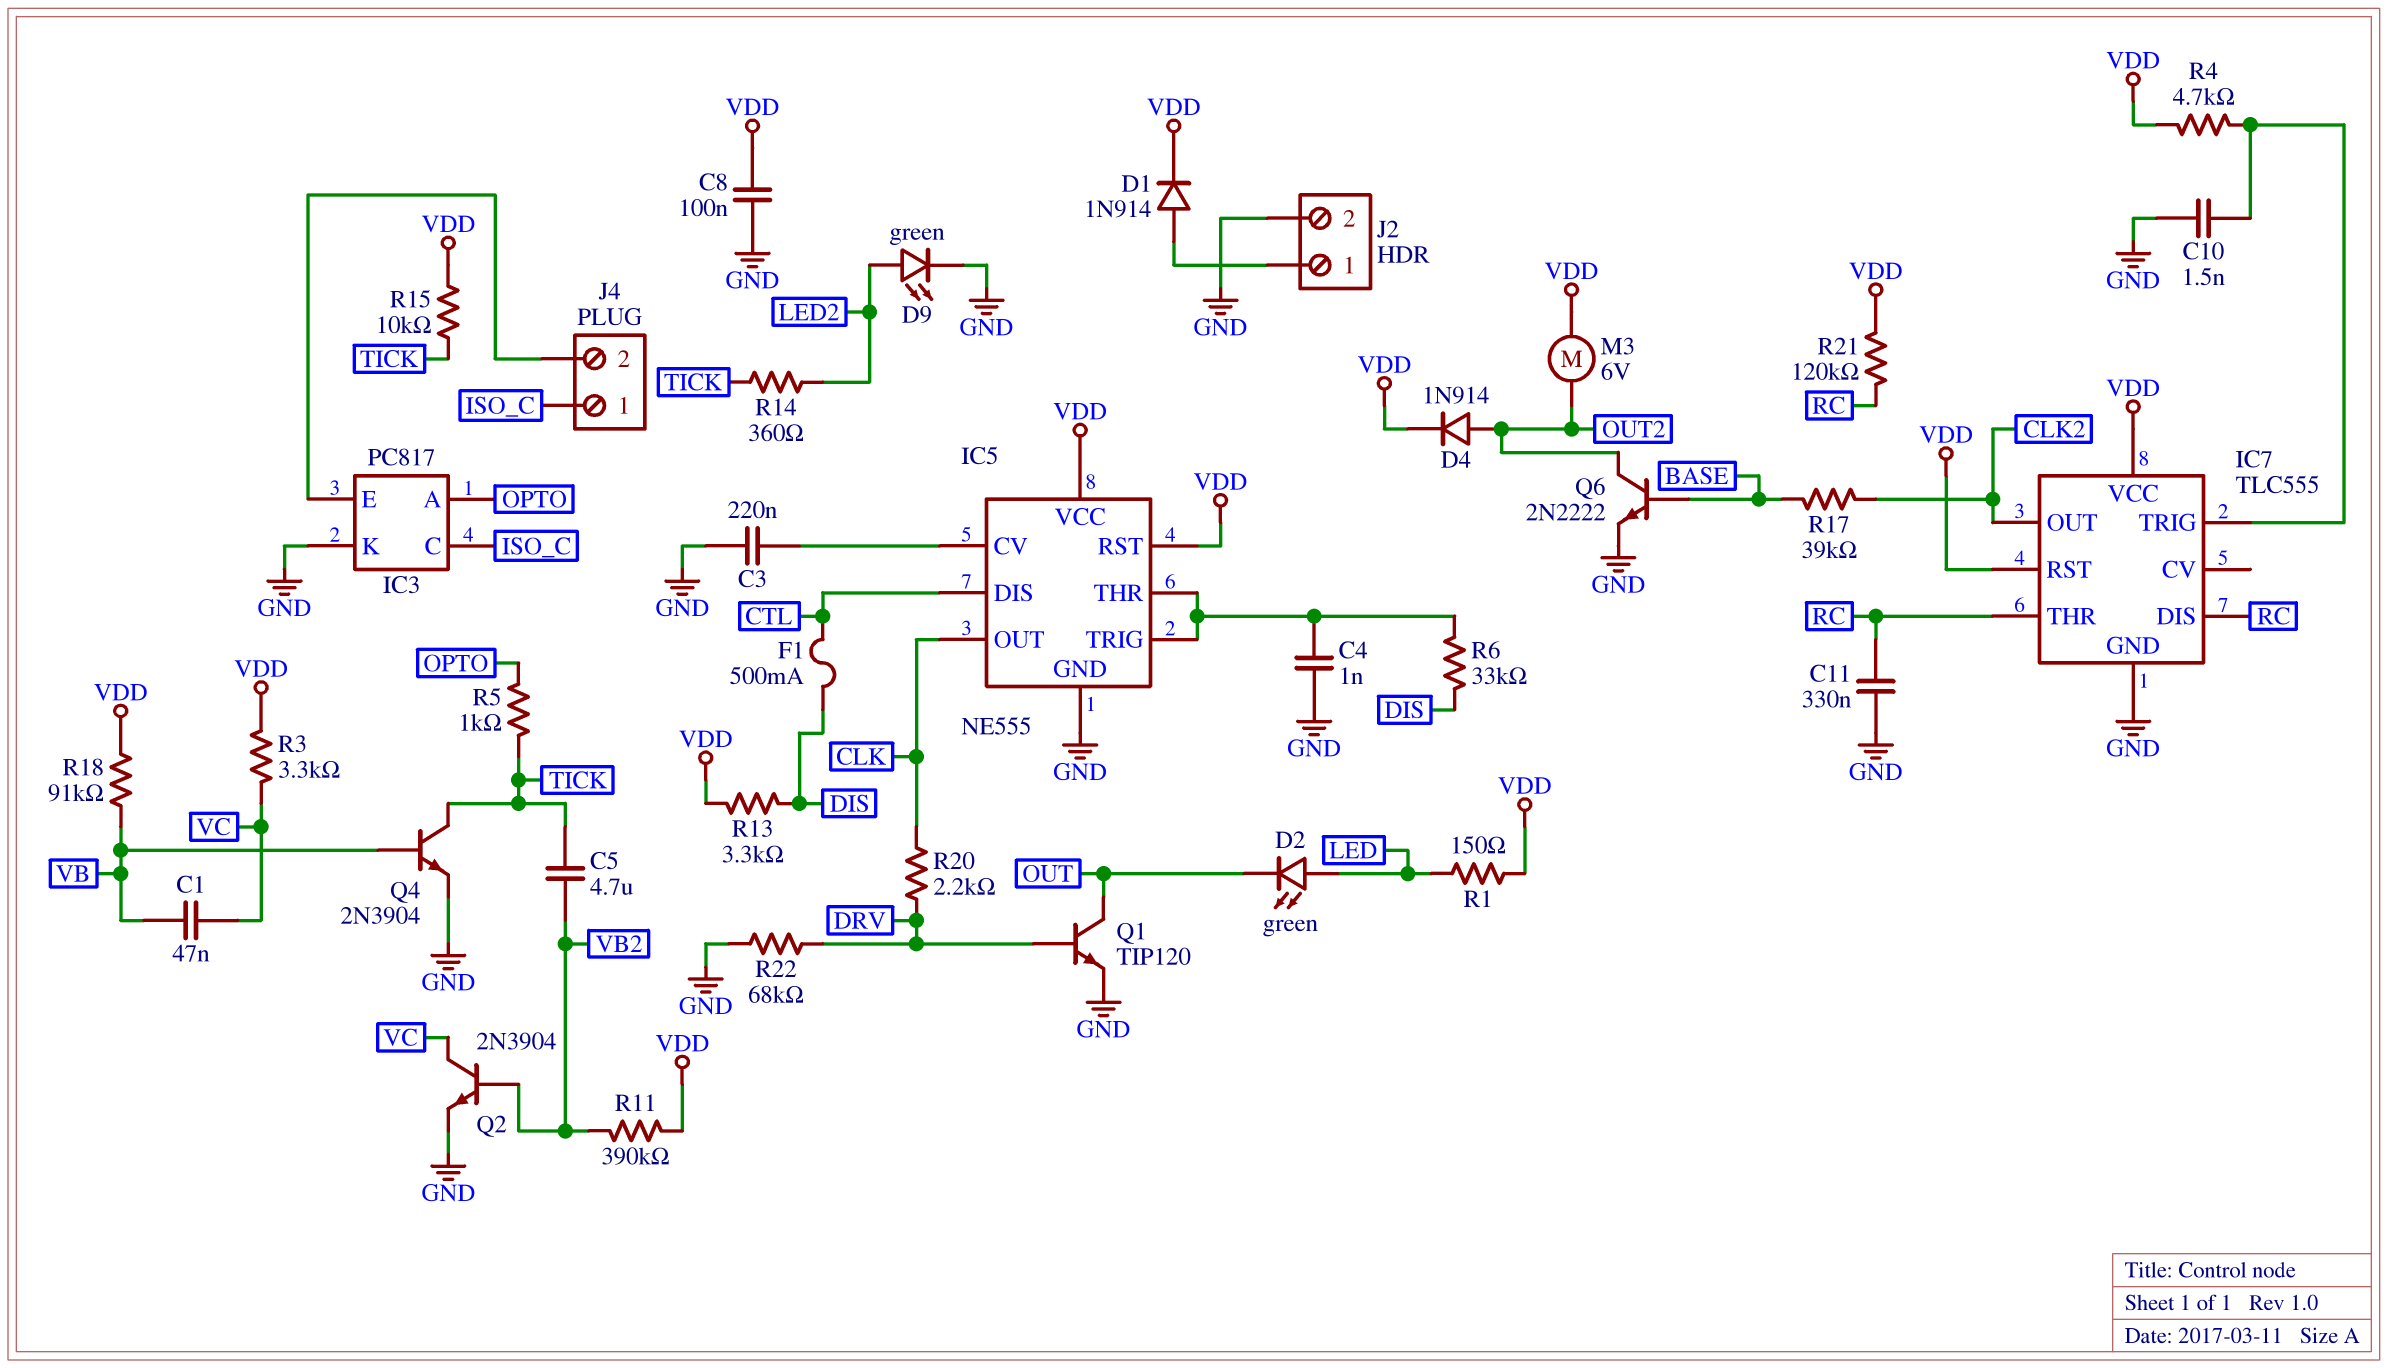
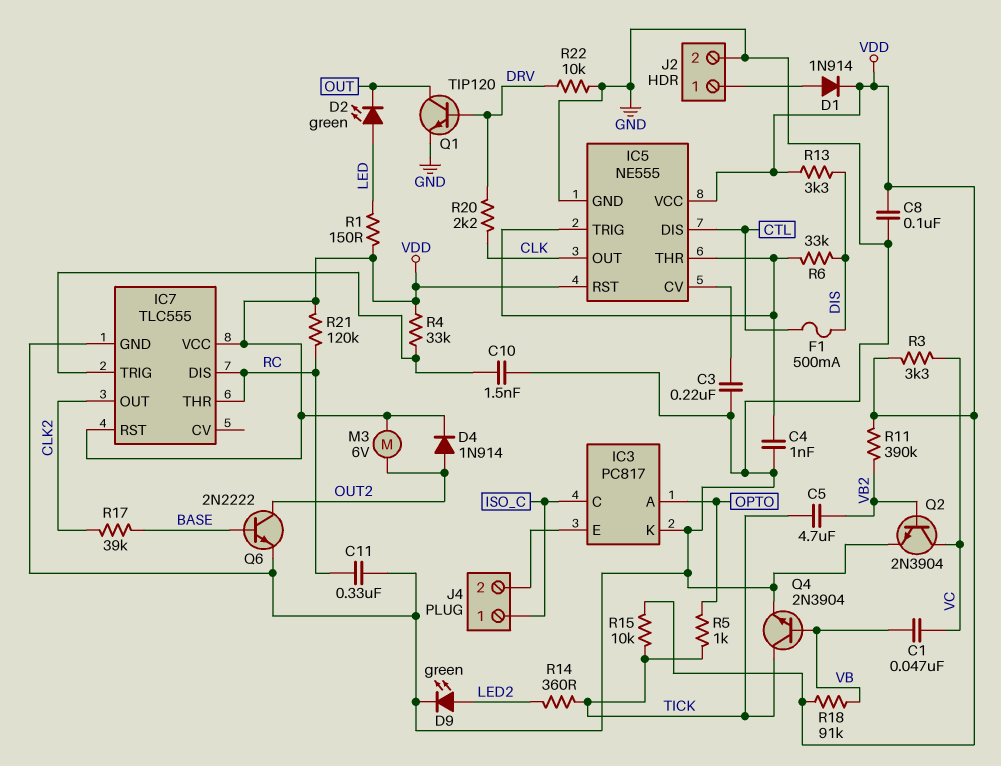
R4: 4.7k (IC7/TRIG, VDD) -> 33k (IC7/TRIG, VDD)
R22: 68k (DRV, GND) -> 10k (DRV, GND)

